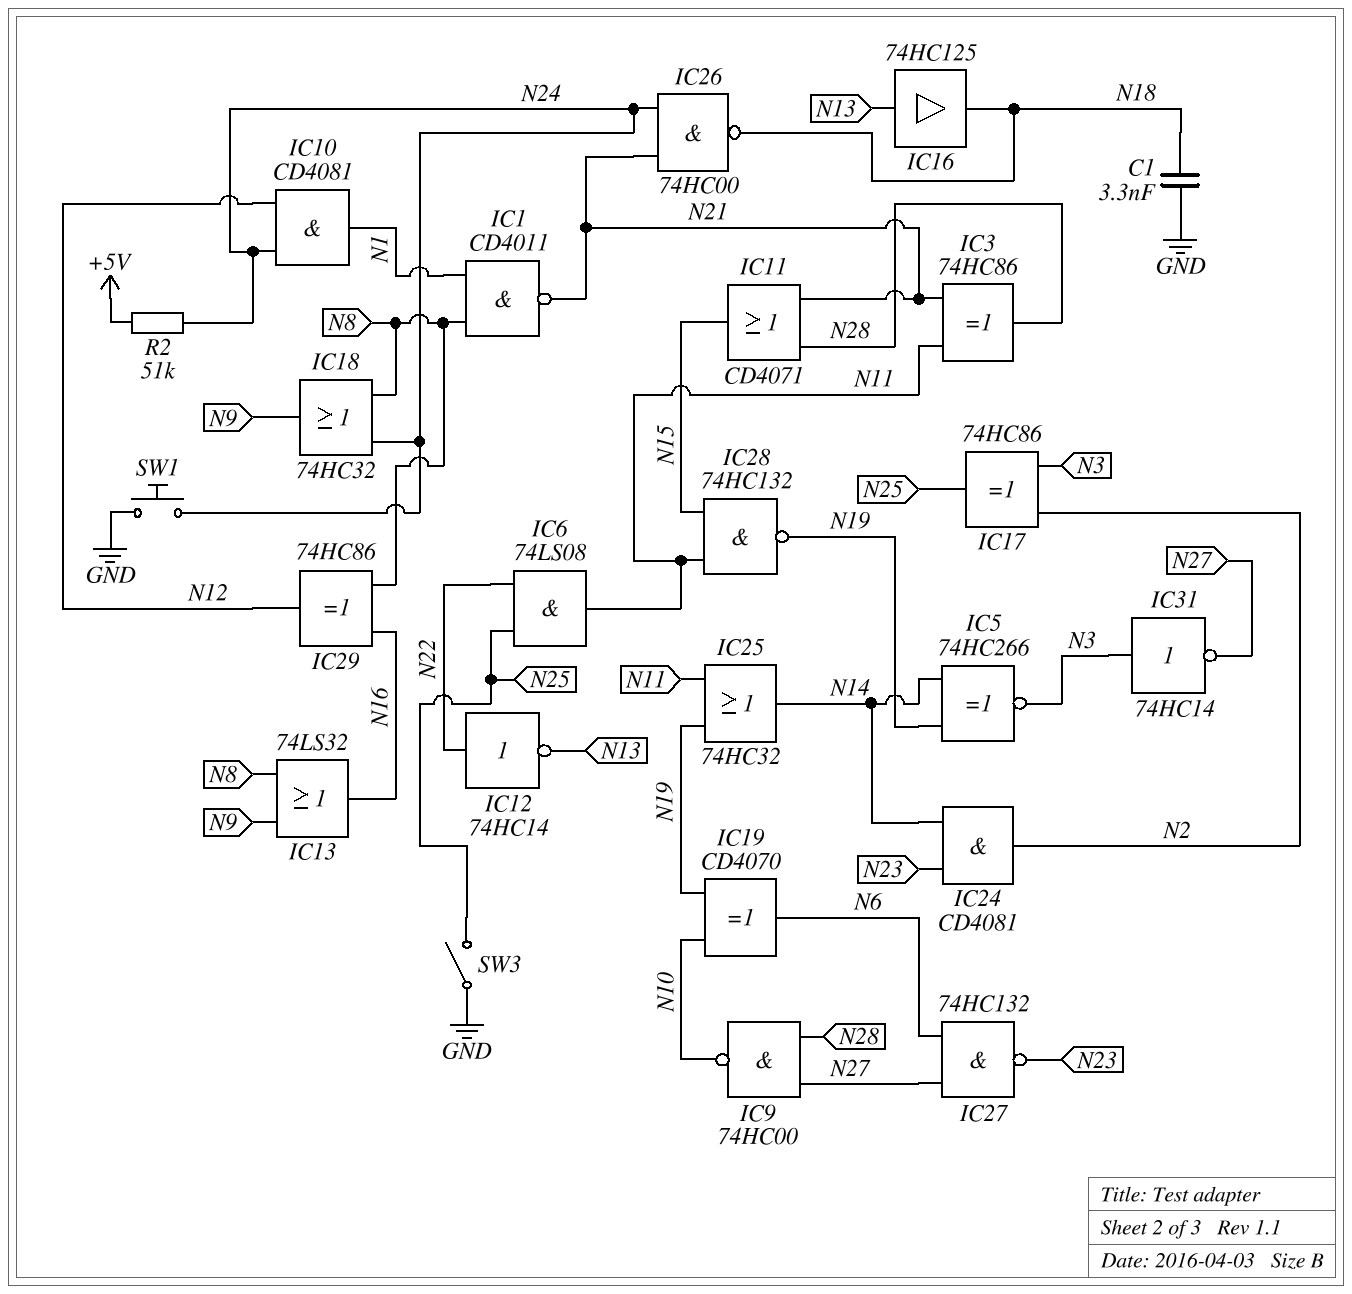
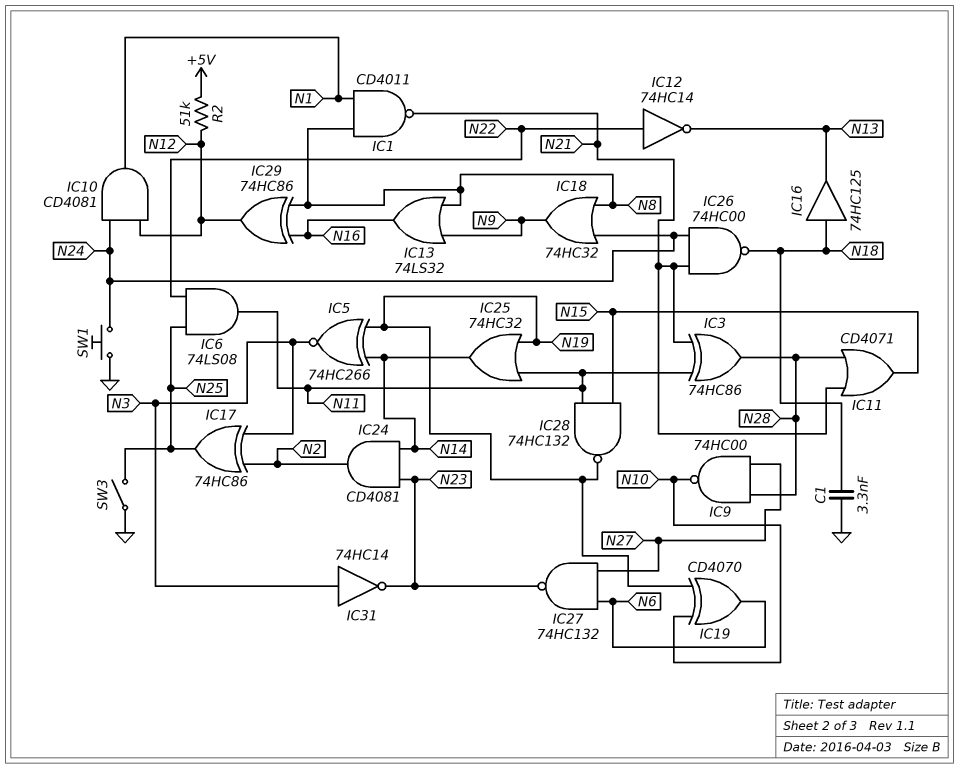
IC16: buffer 74HC125 (in N13, out N18) -> buffer 74HC125 (in N18, out N13)
IC31: NOT 74HC14 (in N3, out N27) -> NOT 74HC14 (in N3, out N23)
R2: 51k (+5V, N24) -> 51k (+5V, N12)

